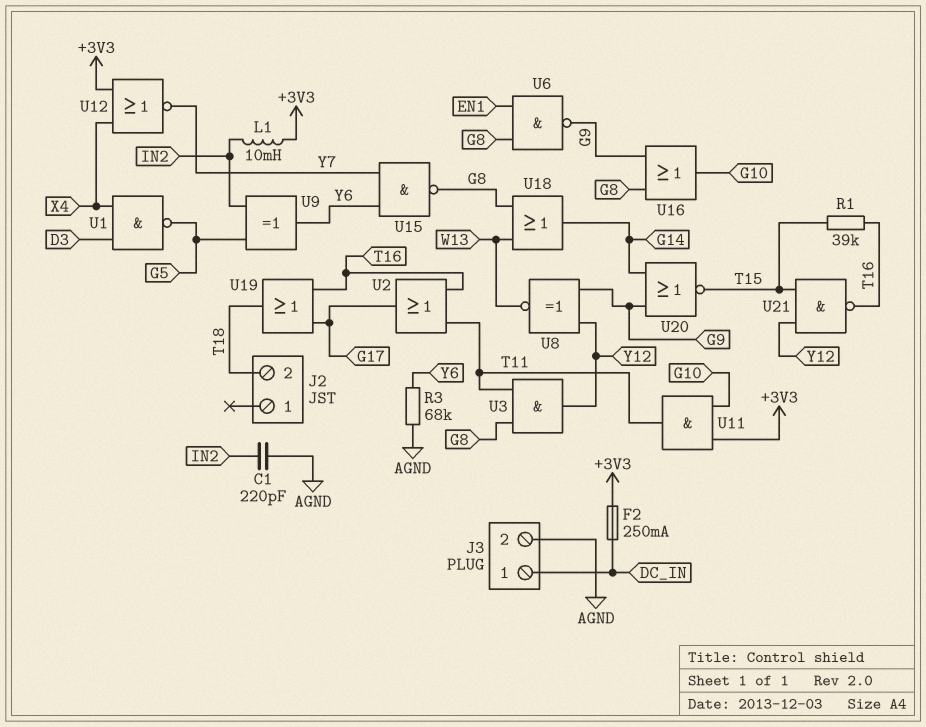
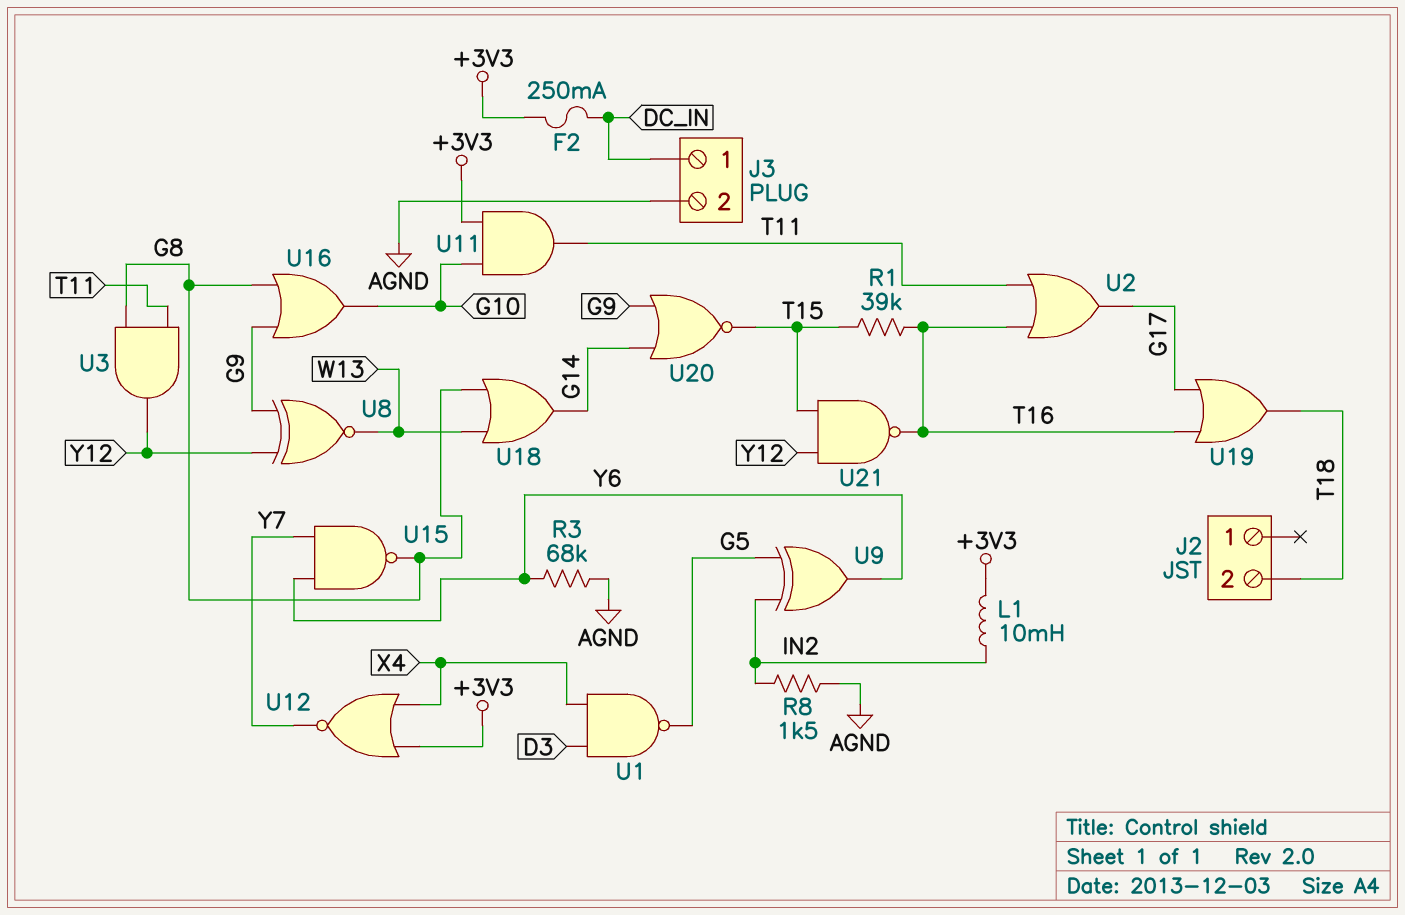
C1: 220pF (AGND, IN2) -> none
R8: none -> 1.5k (AGND, IN2)
U6: NAND (in EN1, in G8, out G9) -> none

